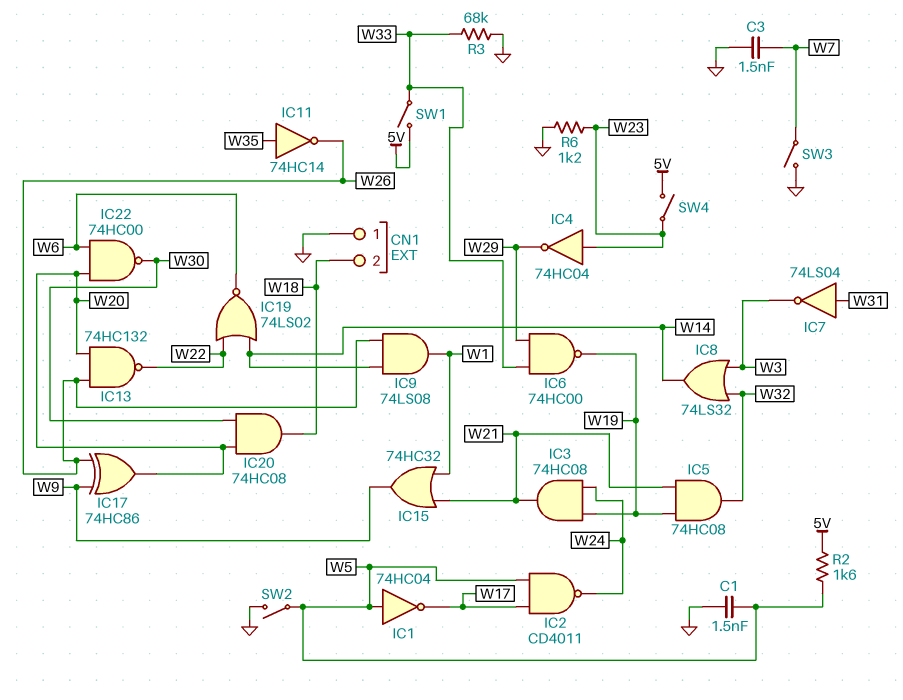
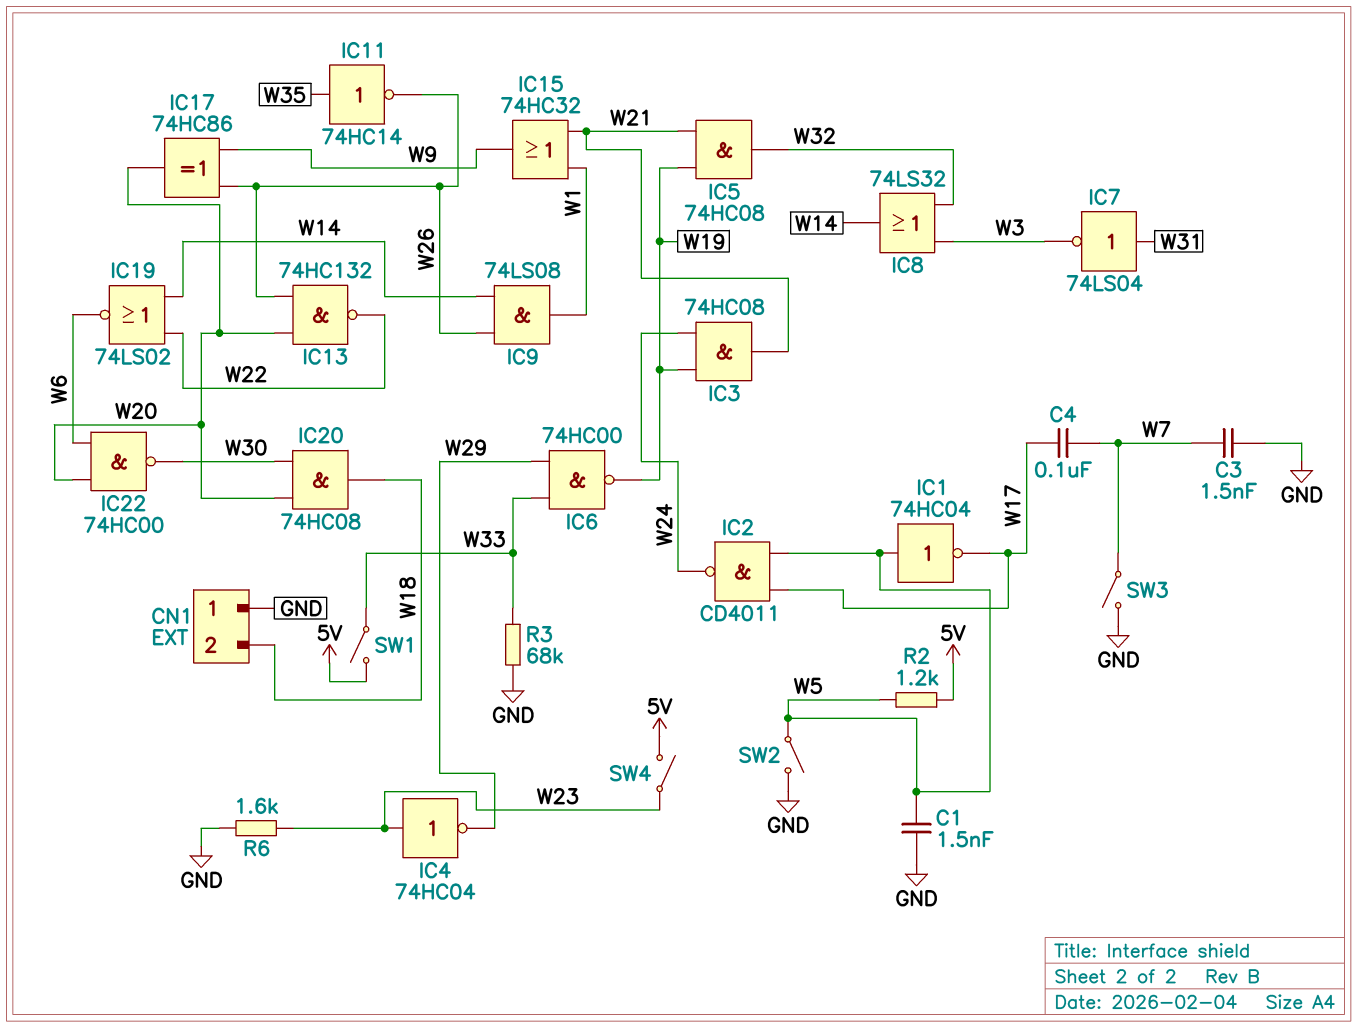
C4: none -> 100nF (W7, W17)
R2: 1.6k (5V, W5) -> 1.2k (5V, W5)
R6: 1.2k (GND, W23) -> 1.6k (GND, W23)

